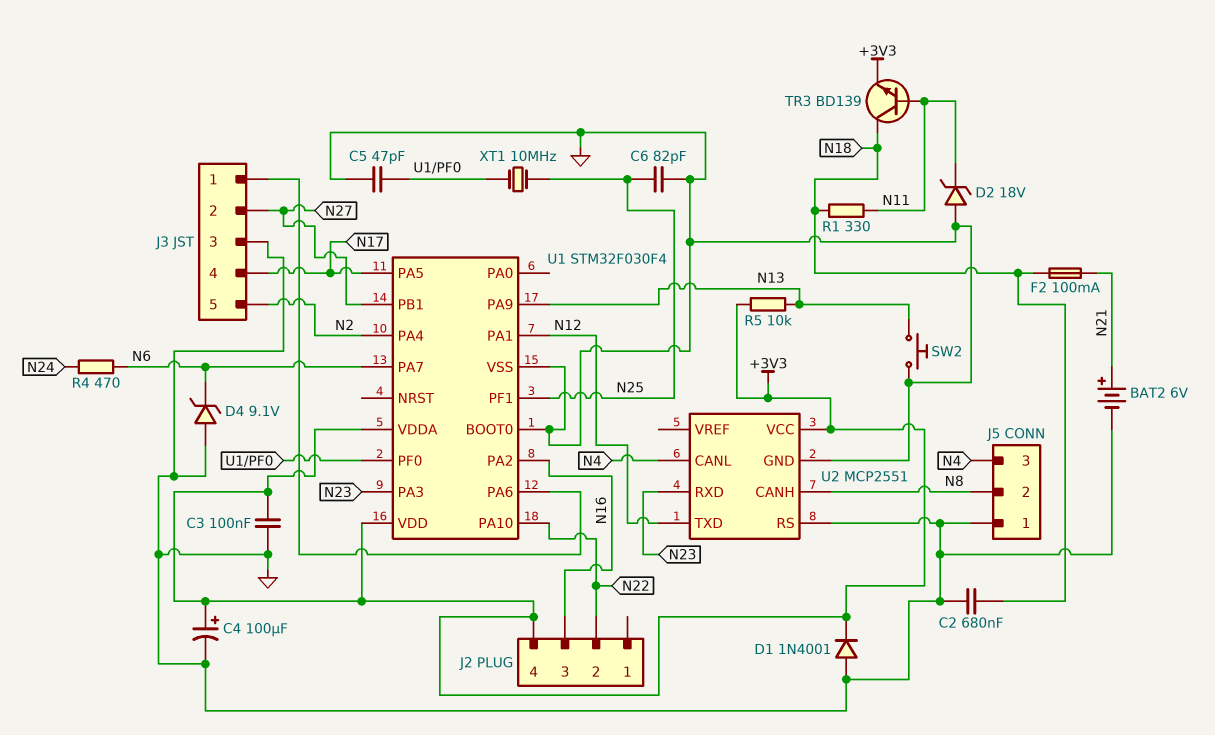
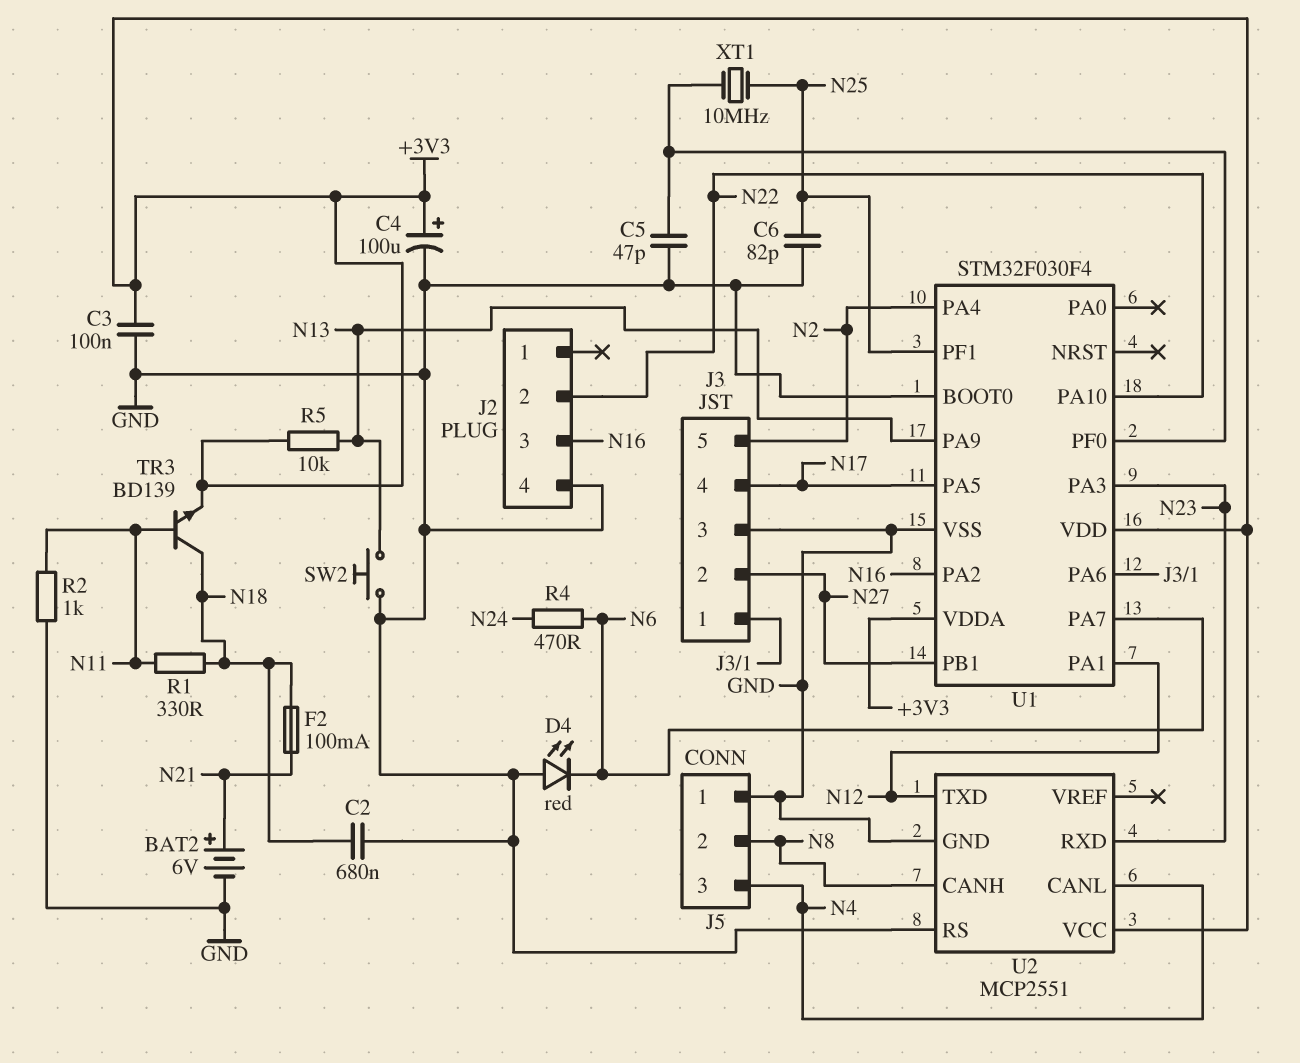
D1: diode 1N4001 (A GND, K +3V3) -> none
D2: zener 18V (A GND, K N11) -> none
D4: zener 9.1V (A GND, K N6) -> LED red (A GND, K N6)
J2 pin 4: +3V3 -> GND
R2: none -> 1k (GND, N11)

